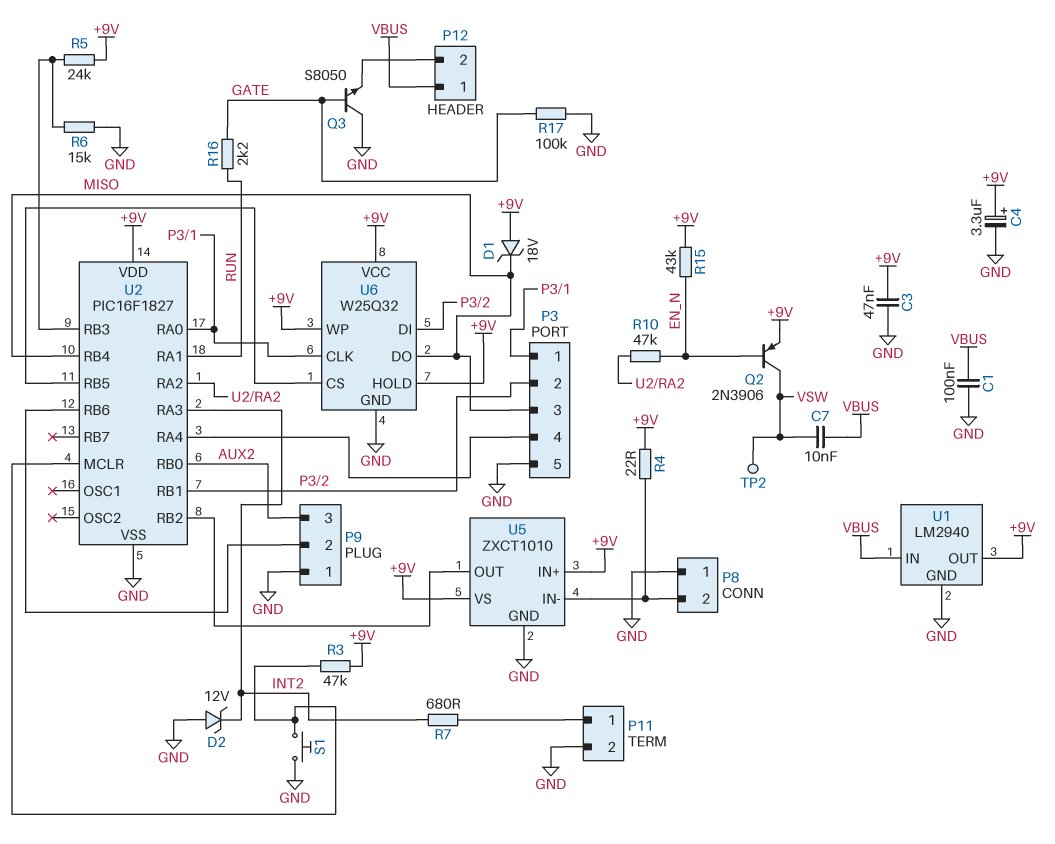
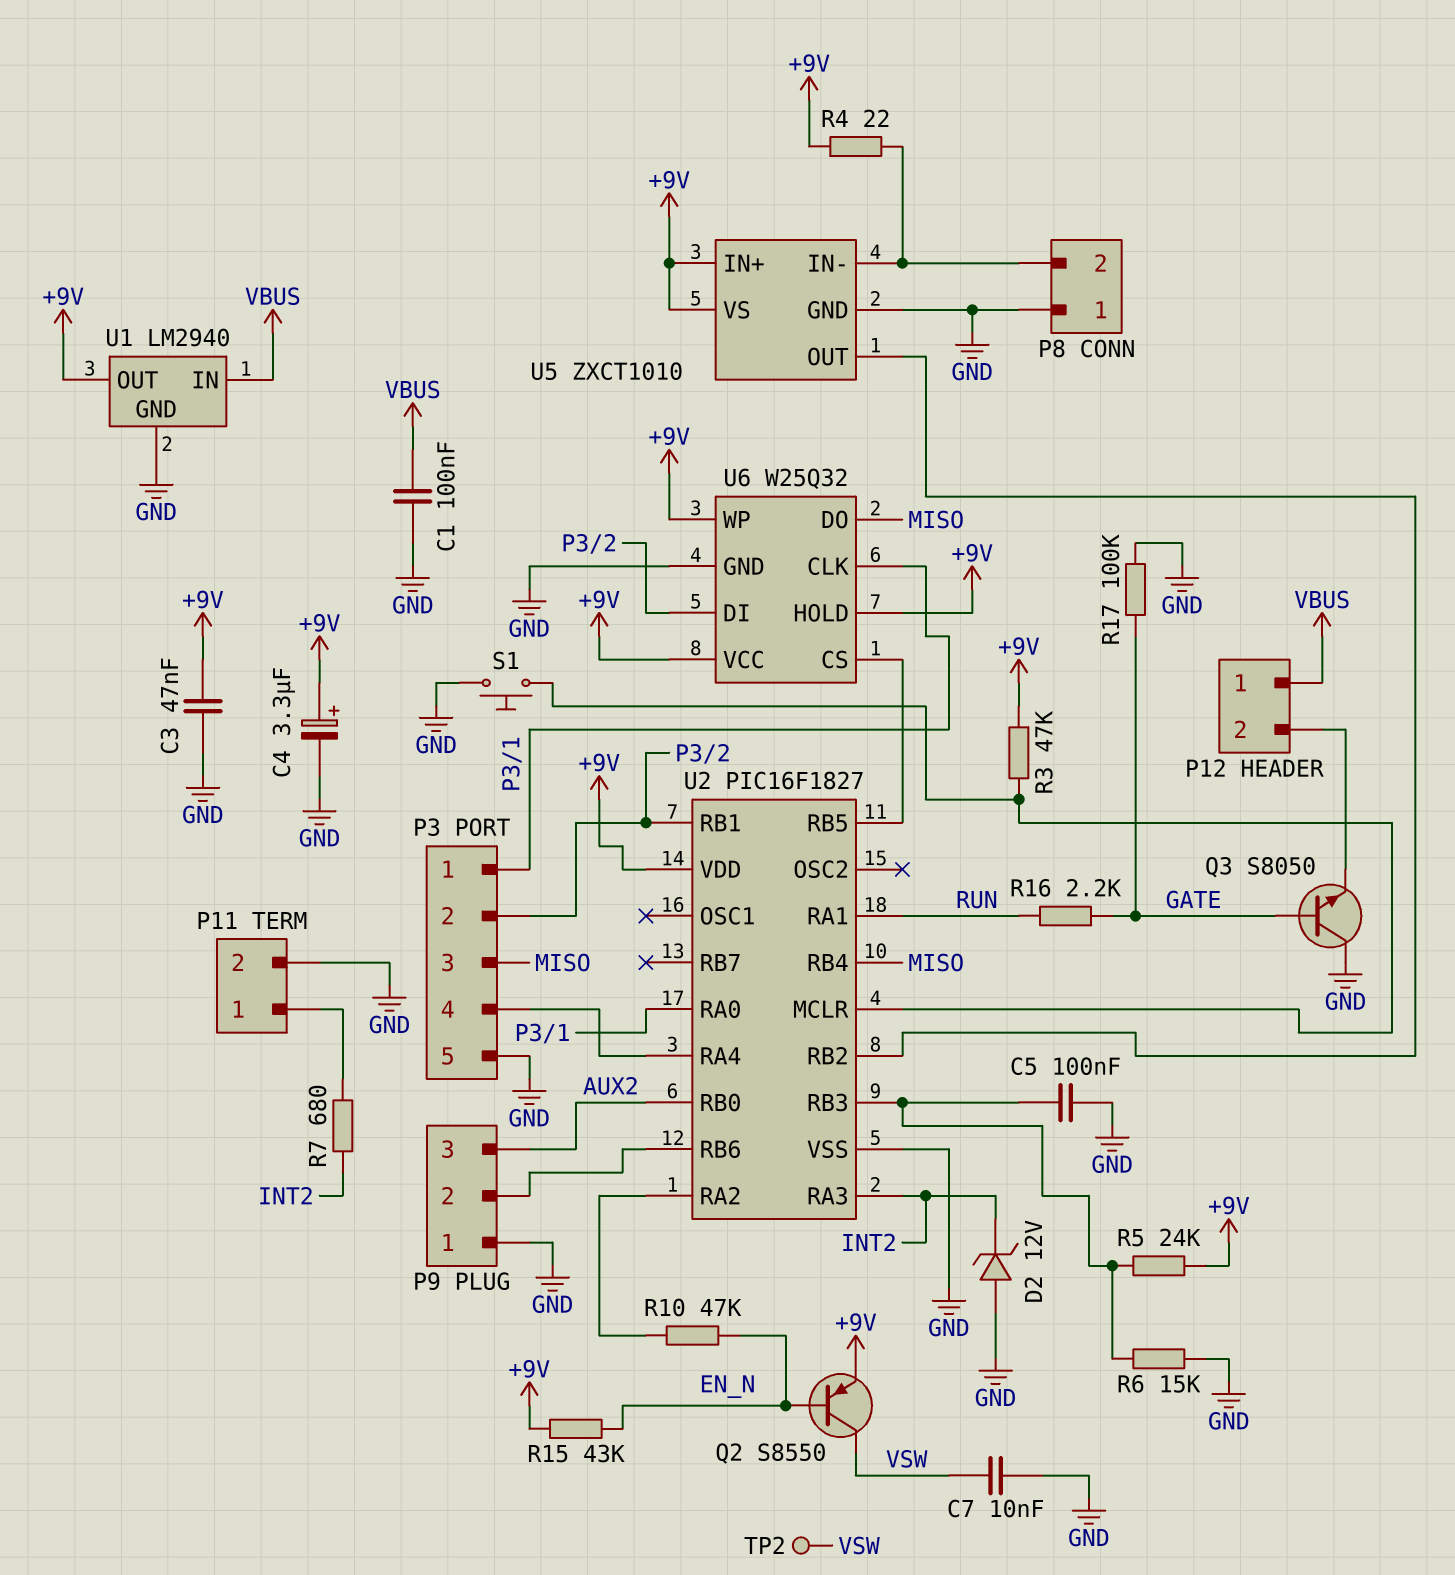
C5: none -> 100nF (GND, U2/RB3)
C7: 10nF (VBUS, VSW) -> 10nF (GND, VSW)
D1: zener 18V (A +9V, K MISO) -> none
Q2: PNP 2N3906 (B EN_N, C VSW, E +9V) -> PNP S8550 (B EN_N, C VSW, E +9V)

